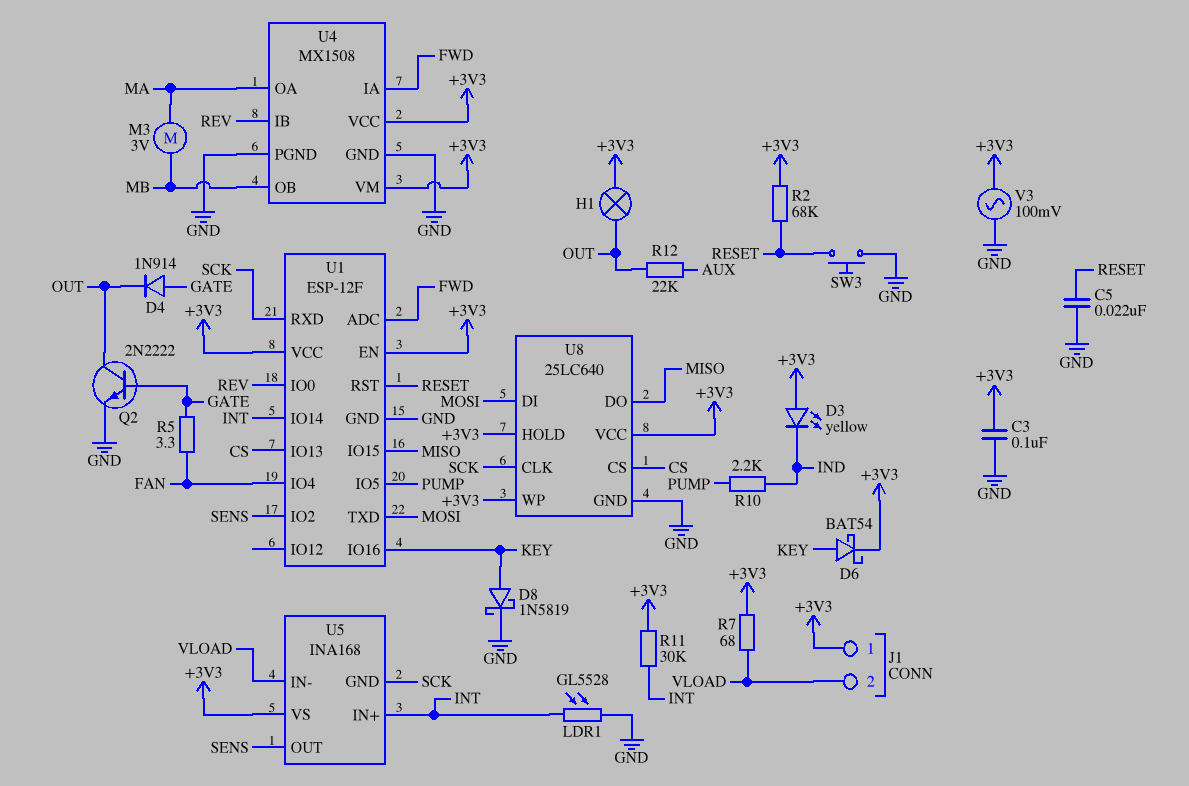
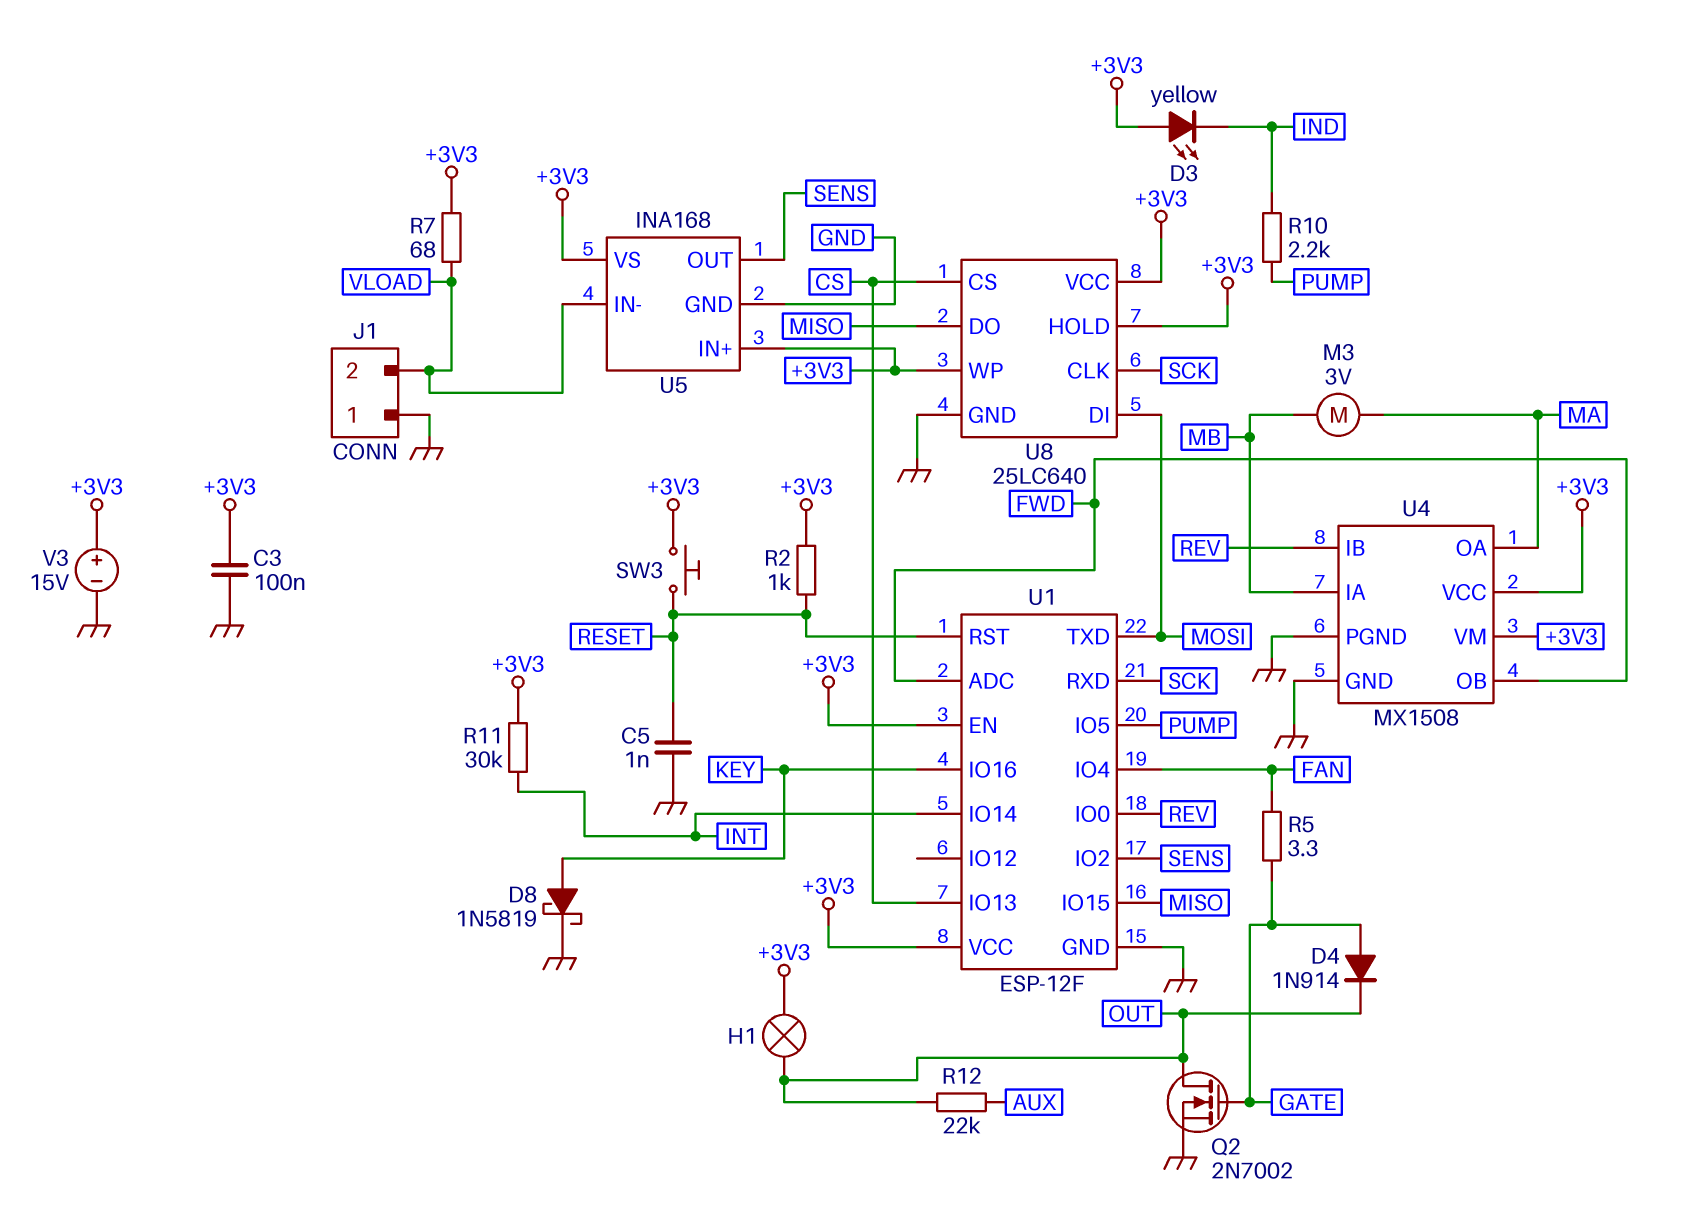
C5: 22nF (GND, RESET) -> 1nF (GND, RESET)
D6: schottky BAT54 (A KEY, K +3V3) -> none
J1 pin 1: +3V3 -> GND
LDR1: GL5528 (GND, INT) -> none
Q2: NPN 2N2222 (B GATE, C OUT, E GND) -> NMOS 2N7002 (G GATE, D OUT, S GND)
R2: 68k (+3V3, RESET) -> 1k (+3V3, RESET)
SW3: button (GND, RESET) -> button (+3V3, RESET)
U4 pin IA: FWD -> MB
U4 pin OB: MB -> FWD
U5 pin GND: SCK -> GND
U5 pin IN+: INT -> +3V3
V3: AC 100mV (+3V3, GND) -> 15V (plus +3V3, minus GND)

